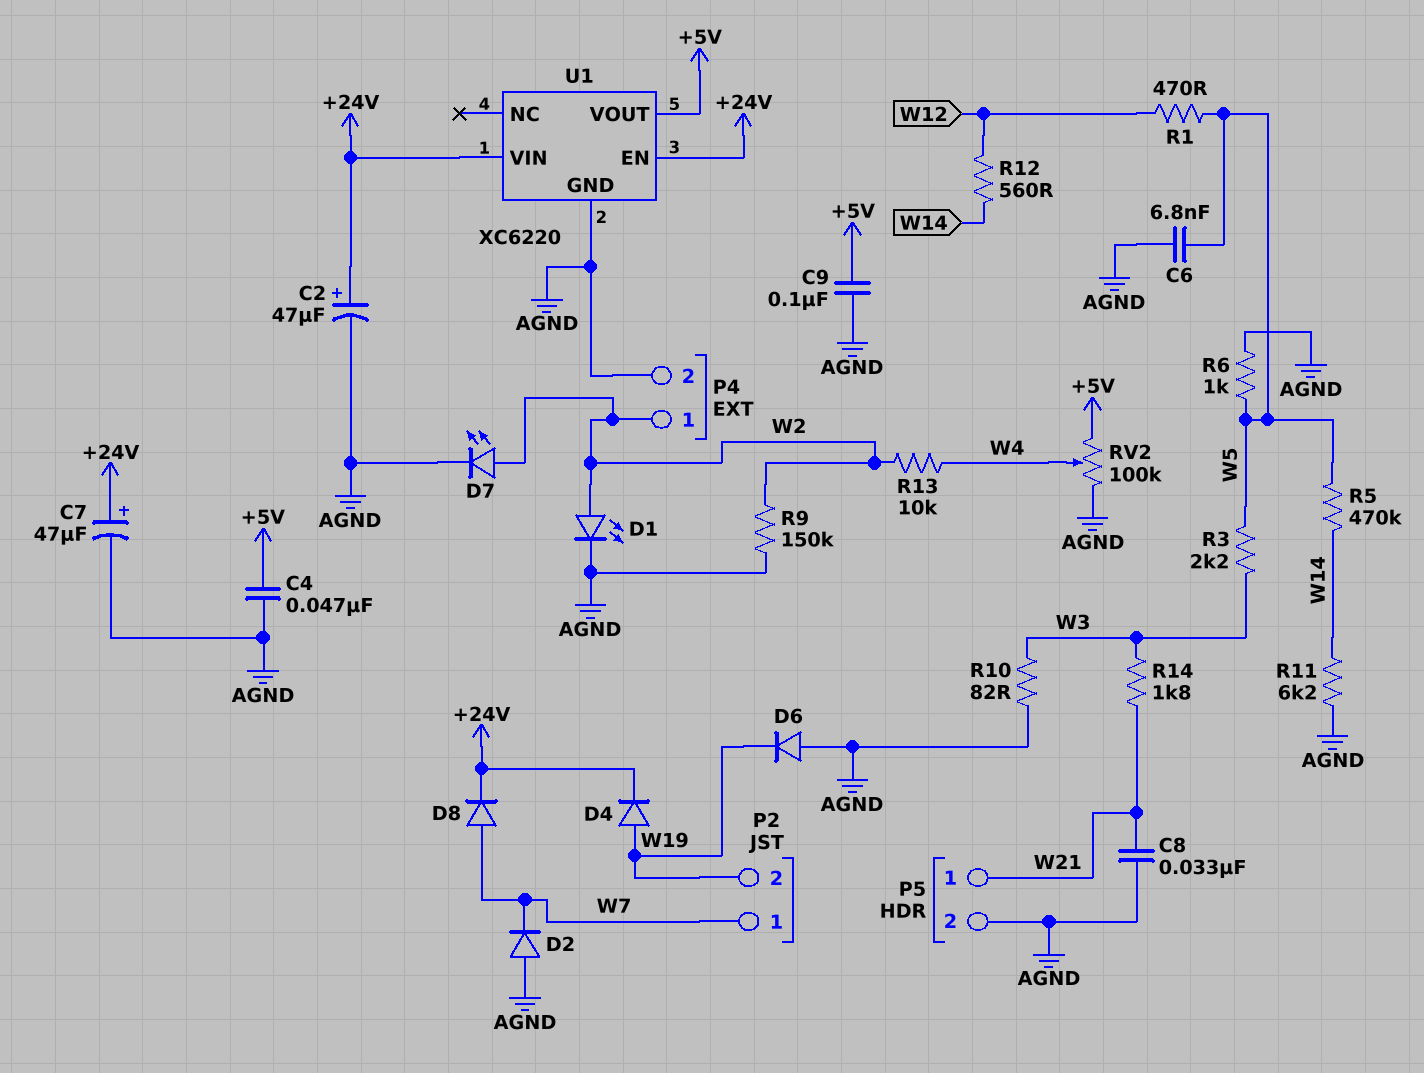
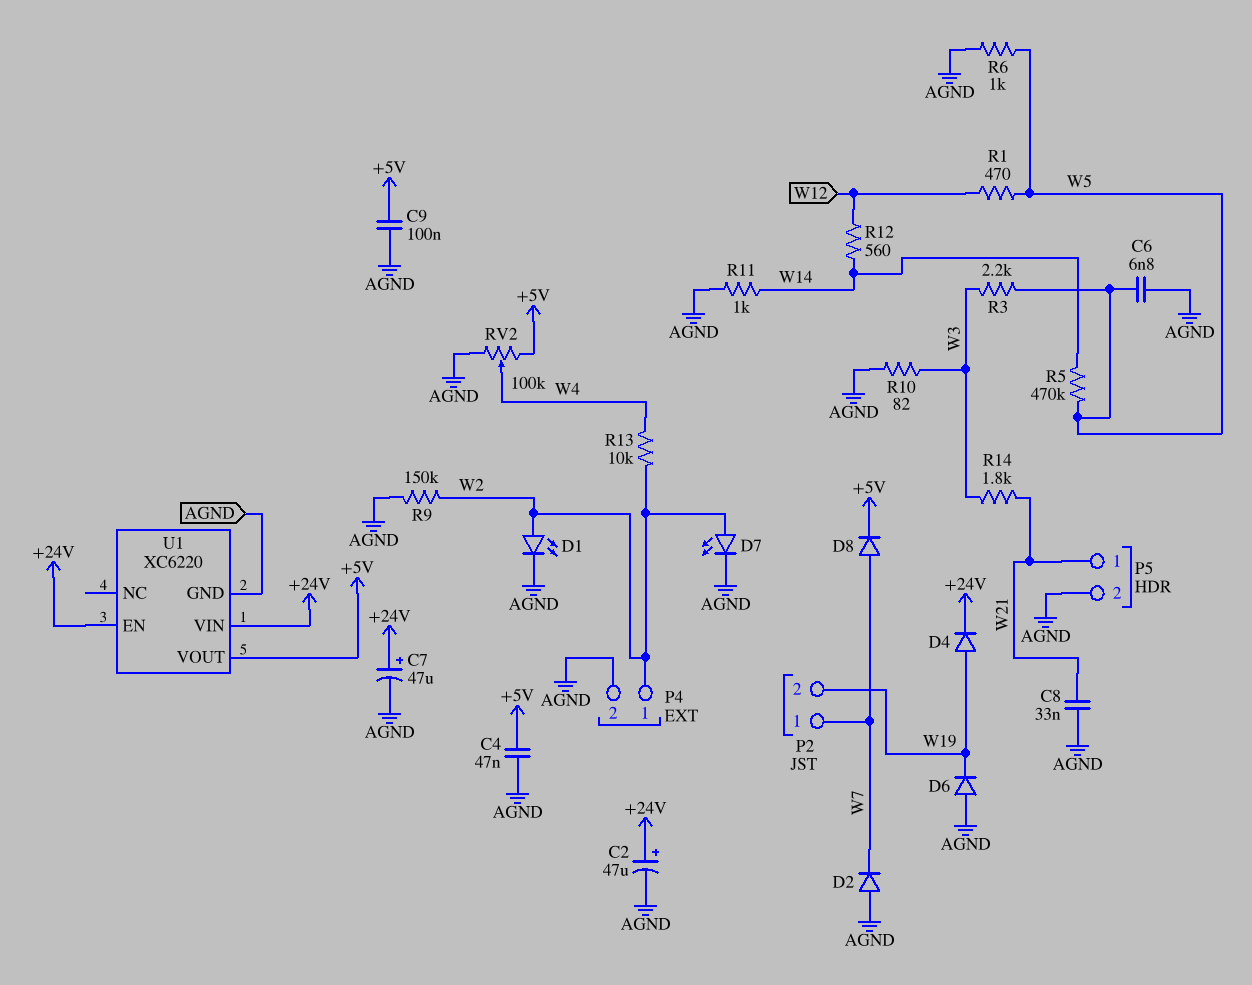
D8: diode (A W7, K +24V) -> diode (A W7, K +5V)
R11: 6.2k (AGND, W14) -> 1k (AGND, W14)

